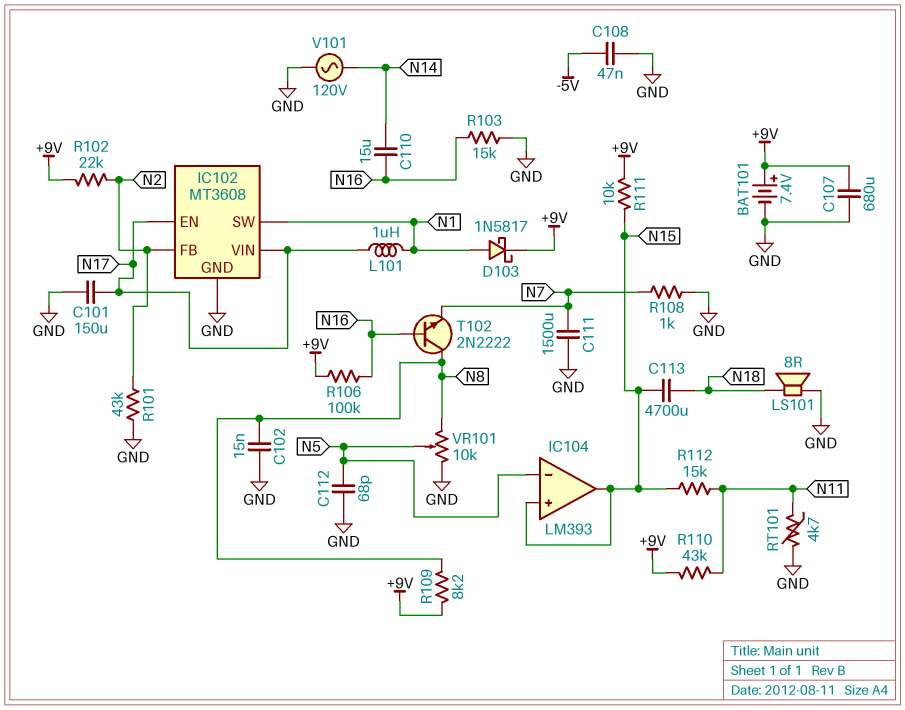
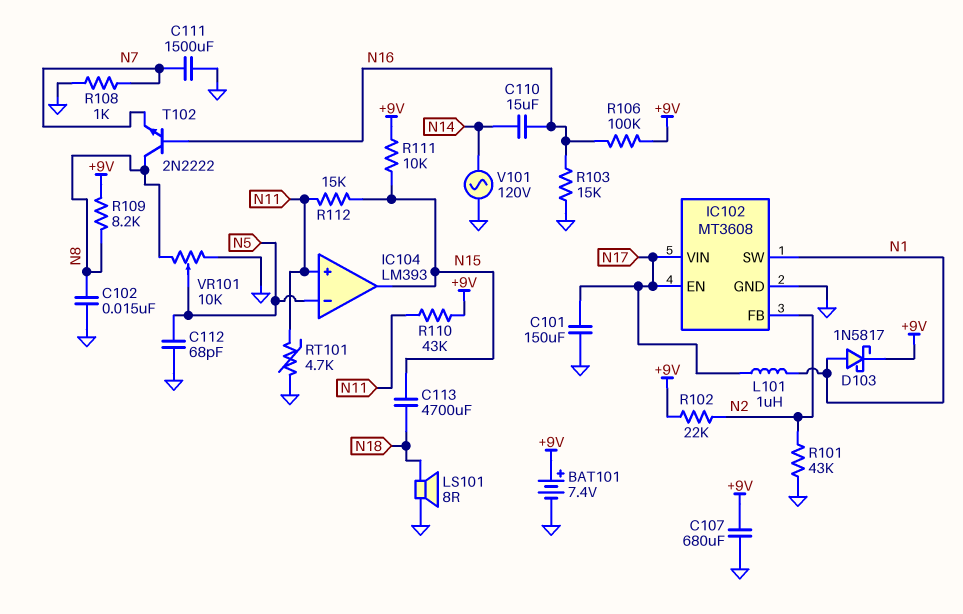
C108: 47nF (-5V, GND) -> none
IC104 pin in+: N15 -> N11

